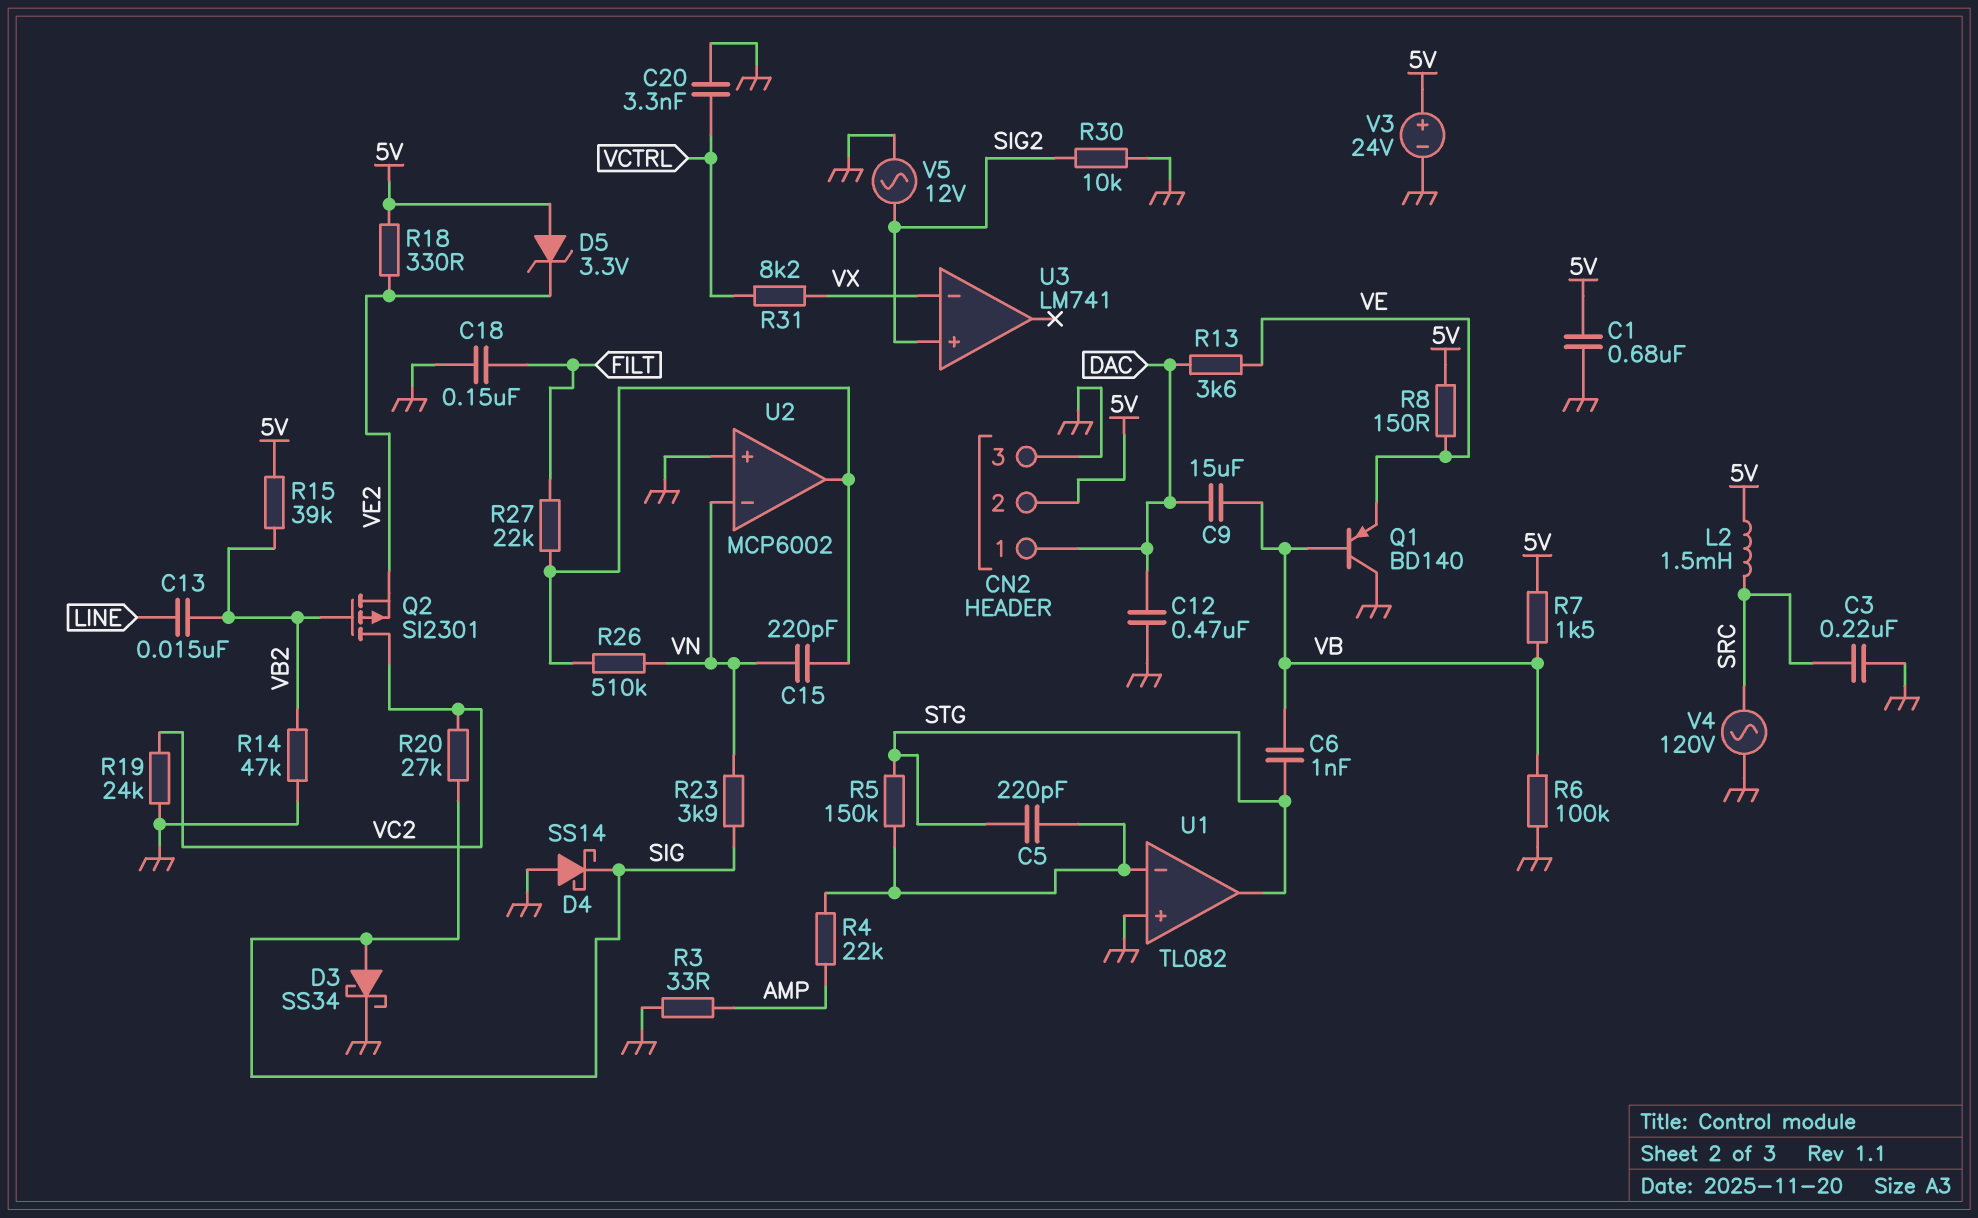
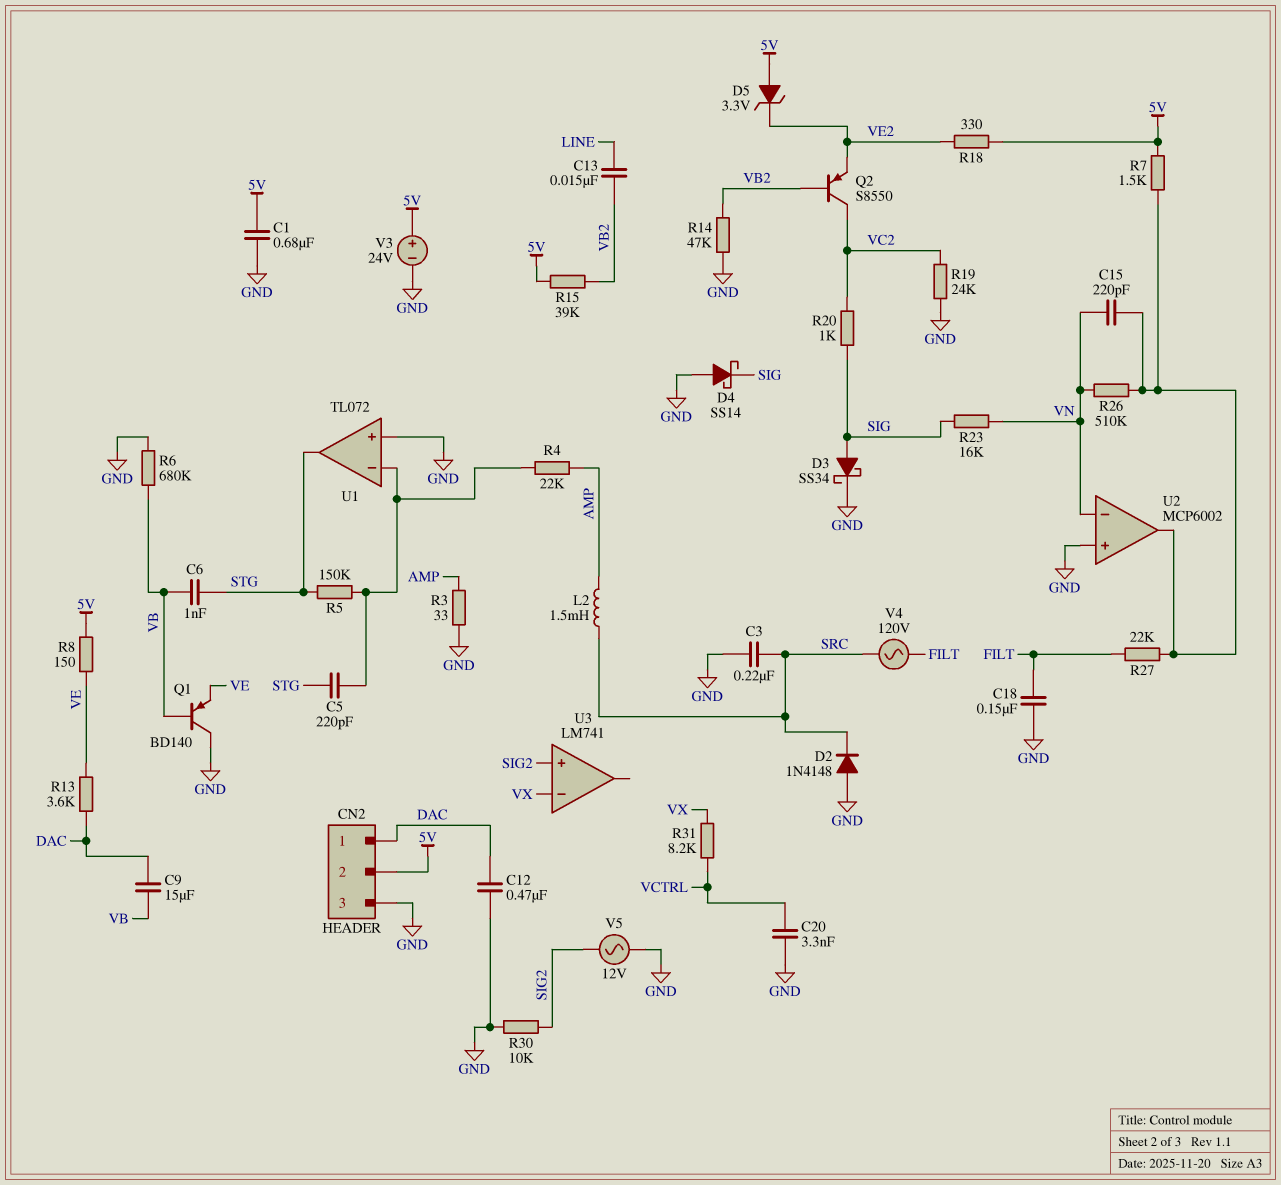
D2: none -> diode 1N4148 (A GND, K SRC)
L2: 1.5mH (5V, SRC) -> 1.5mH (AMP, SRC)
Q2: PMOS SI2301 (G VB2, D VC2, S VE2) -> PNP S8550 (B VB2, C VC2, E VE2)
R6: 100k (GND, VB) -> 680k (GND, VB)
R7: 1.5k (5V, VB) -> 1.5k (5V, U2/out)
R20: 27k (SIG, VC2) -> 1k (SIG, VC2)
R23: 3.9k (SIG, VN) -> 16k (SIG, VN)
U1: TL082 -> TL072
V4: AC 120V (GND, SRC) -> AC 120V (FILT, SRC)

